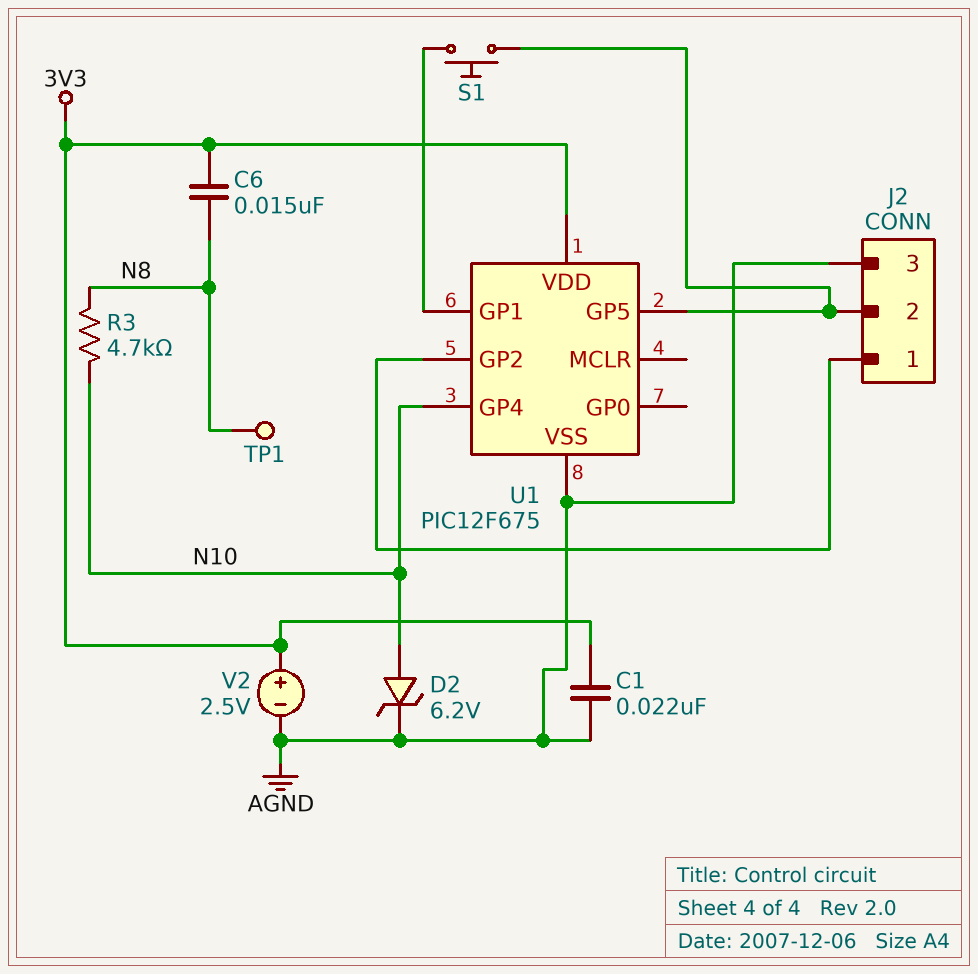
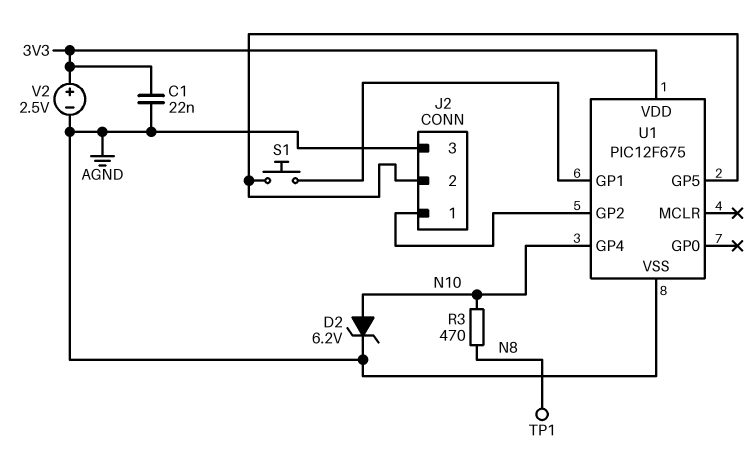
C6: 15nF (3V3, N8) -> none
R3: 4.7k (N8, N10) -> 470 (N8, N10)

